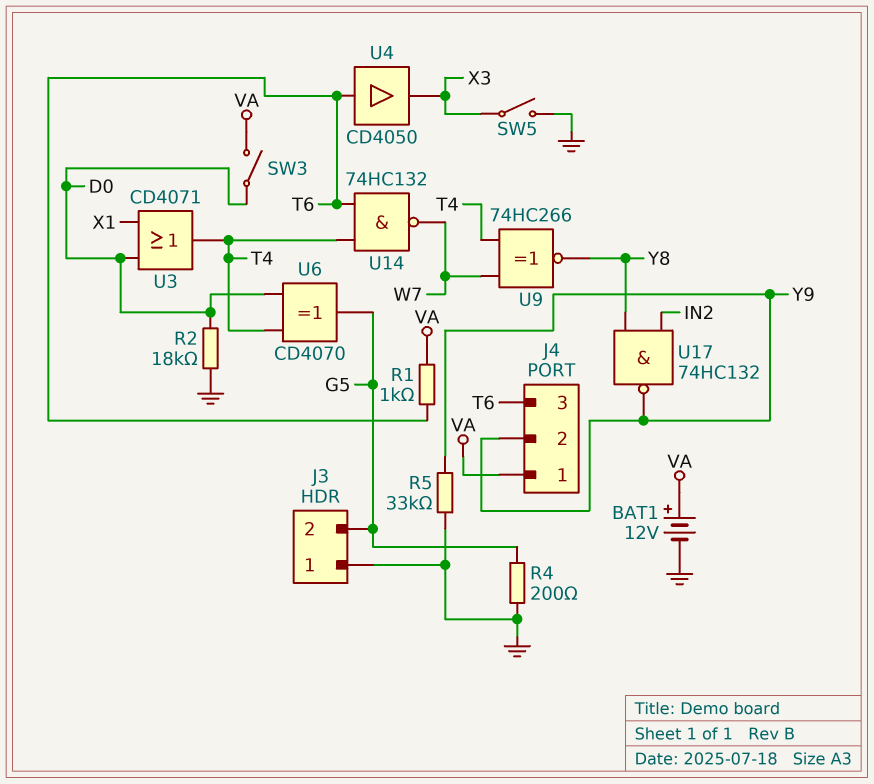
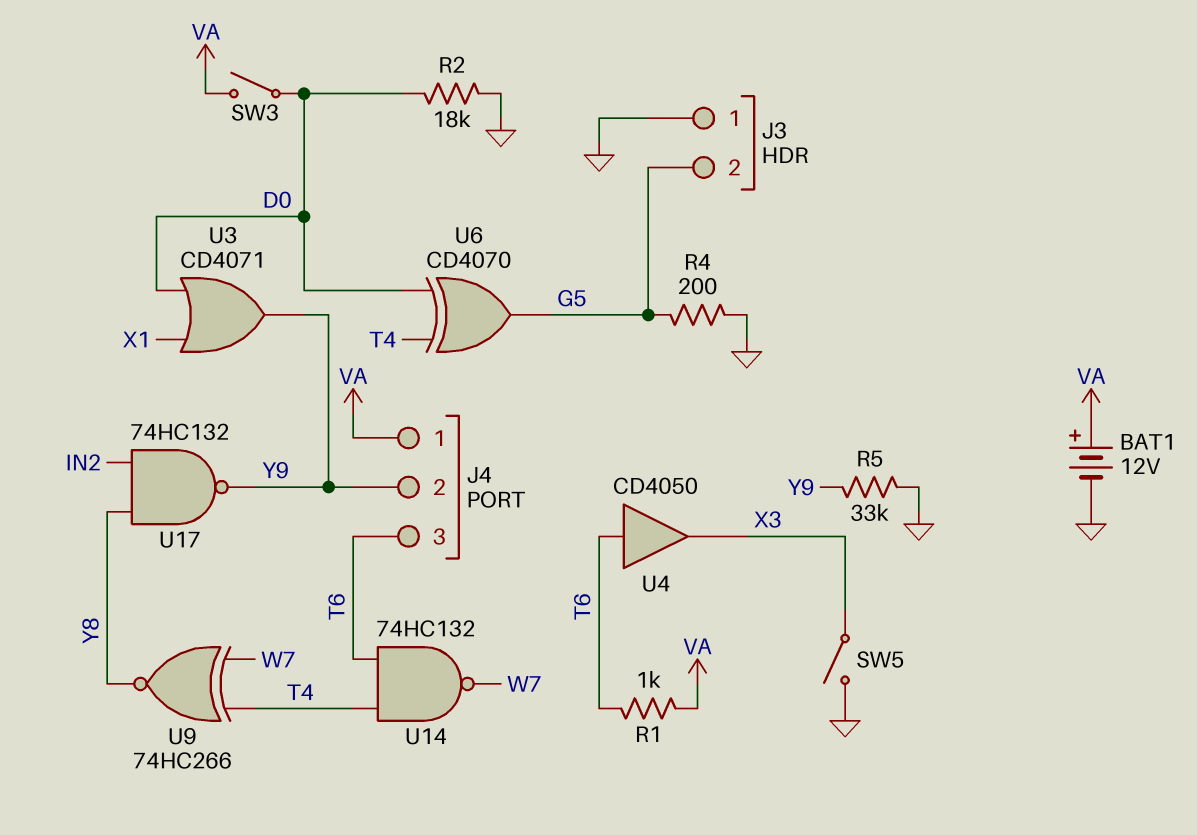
U3: OR CD4071 (in D0, in X1, out T4) -> OR CD4071 (in D0, in X1, out Y9)

